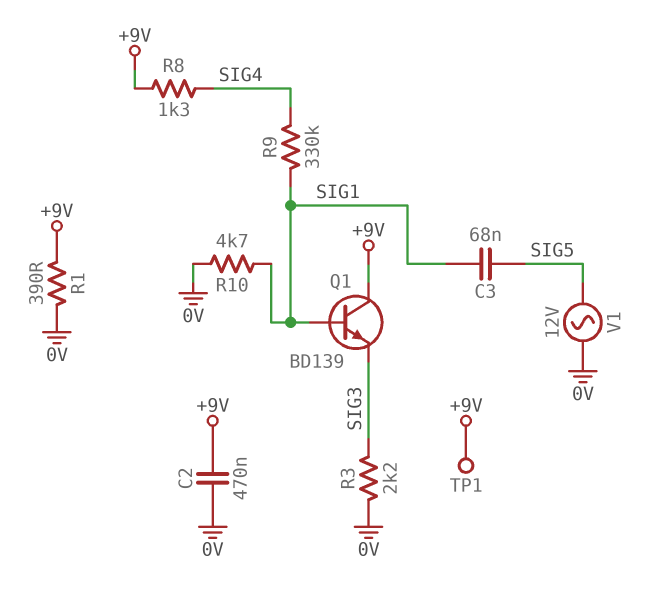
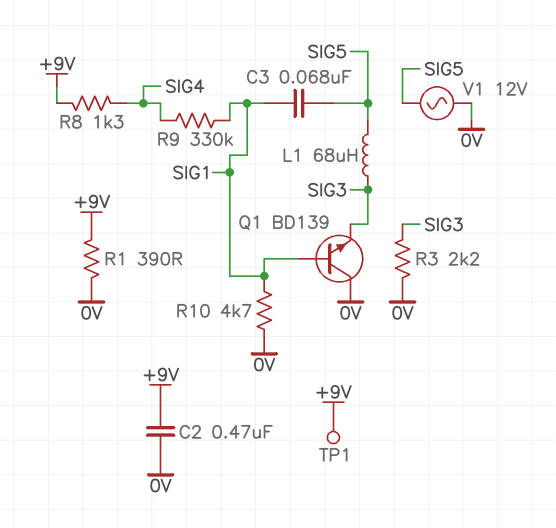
L1: none -> 68uH (SIG3, SIG5)
Q1: NPN BD139 (B SIG1, C +9V, E SIG3) -> NPN BD139 (B SIG1, C 0V, E SIG3)

